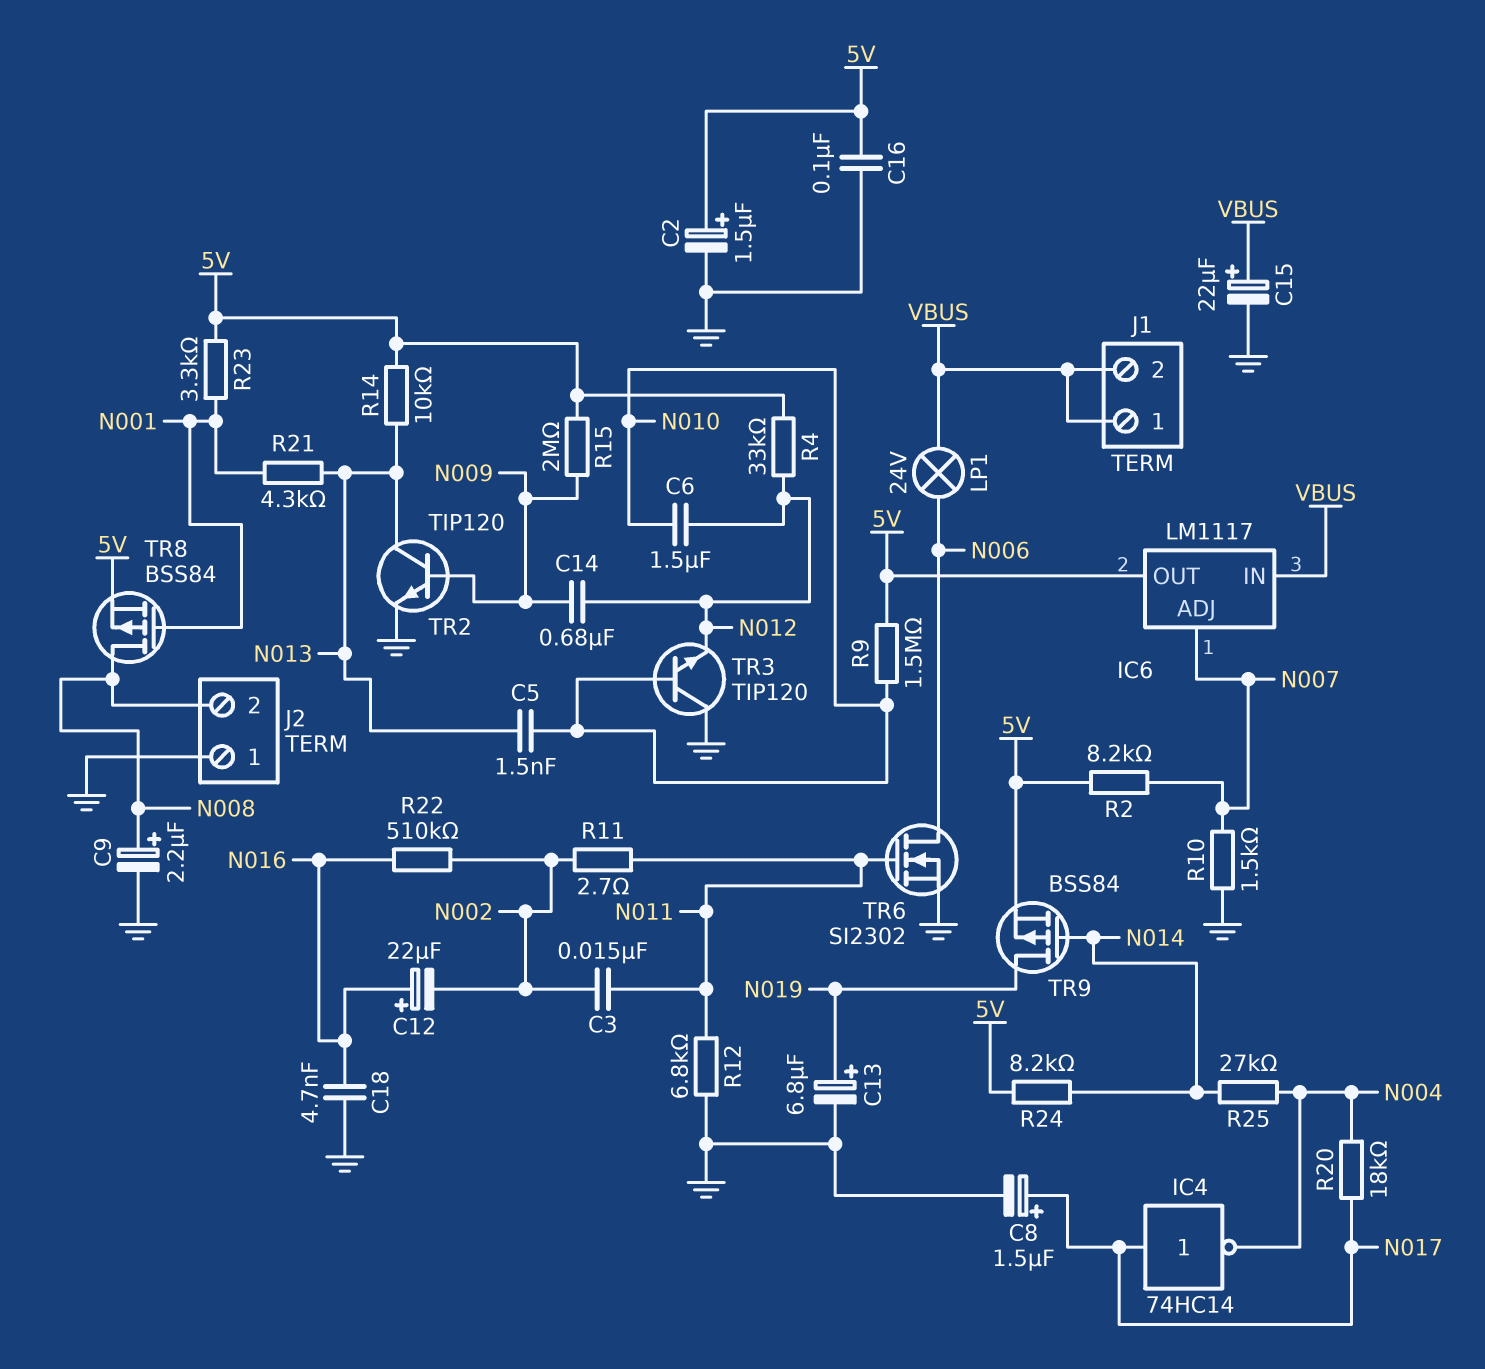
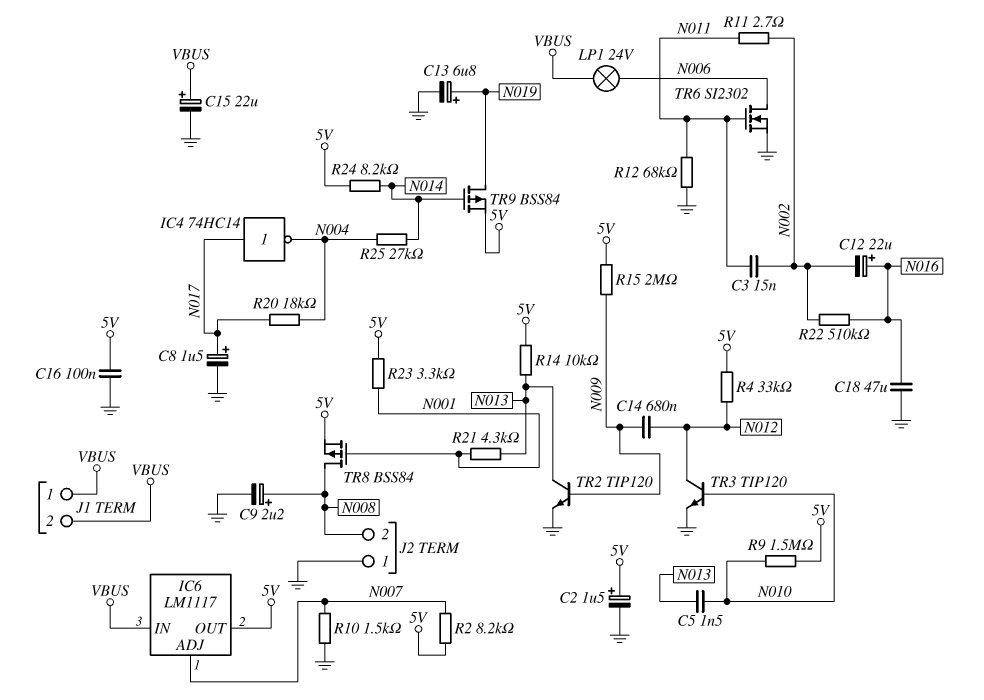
C6: 1.5uF (N010, N012) -> none
C18: 4.7nF (GND, N016) -> 47uF (GND, N016)
R12: 6.8k (GND, N011) -> 68k (GND, N011)
TR3: NPN TIP120 (B N010, C GND, E N012) -> NPN TIP120 (B N010, C N012, E GND)

